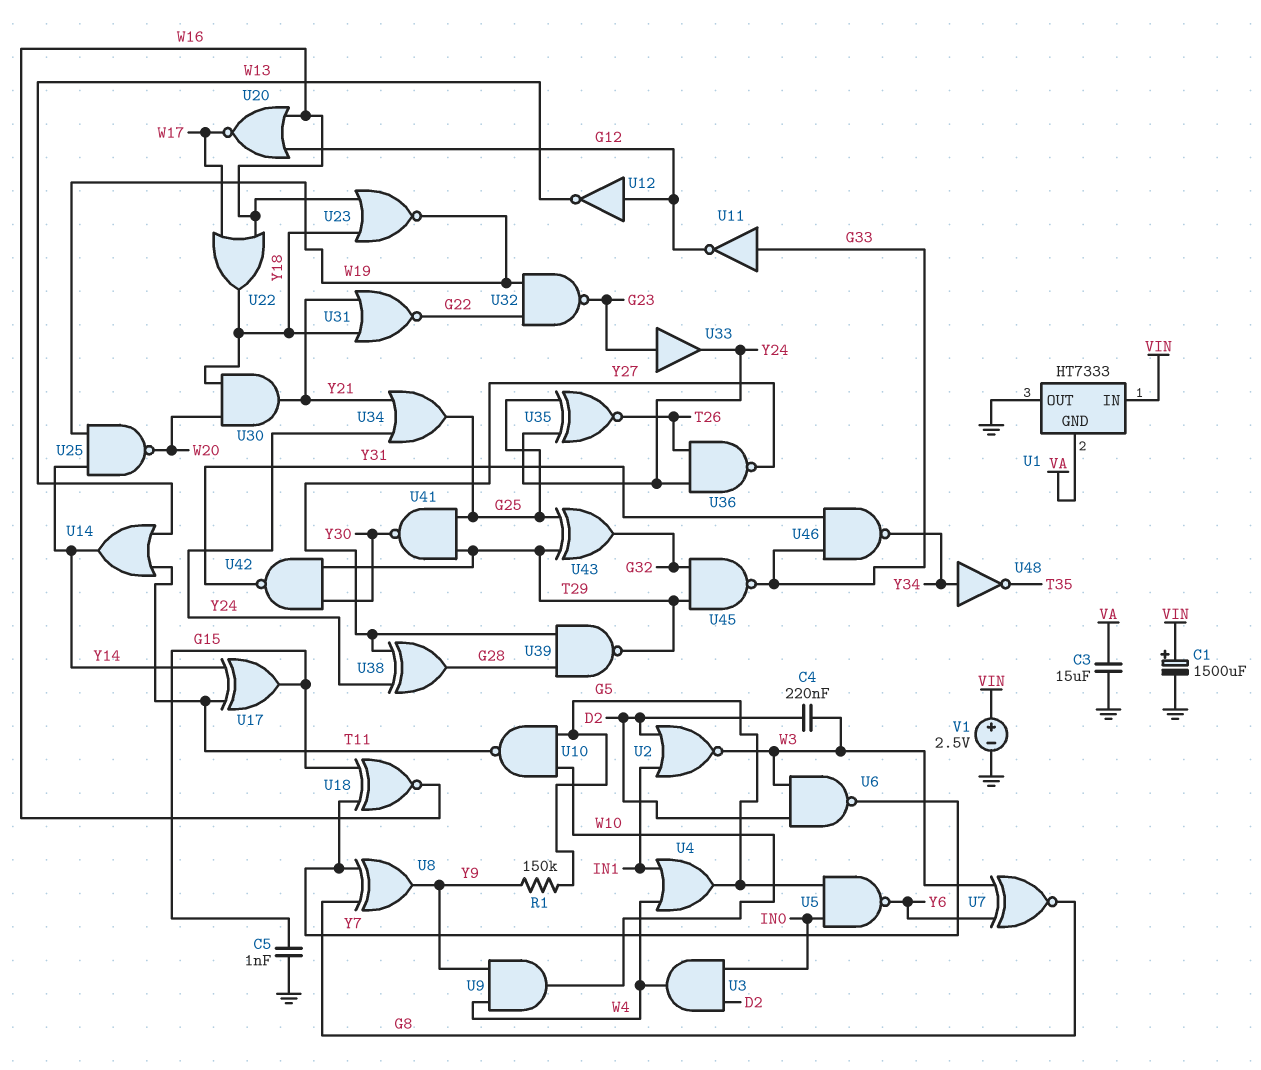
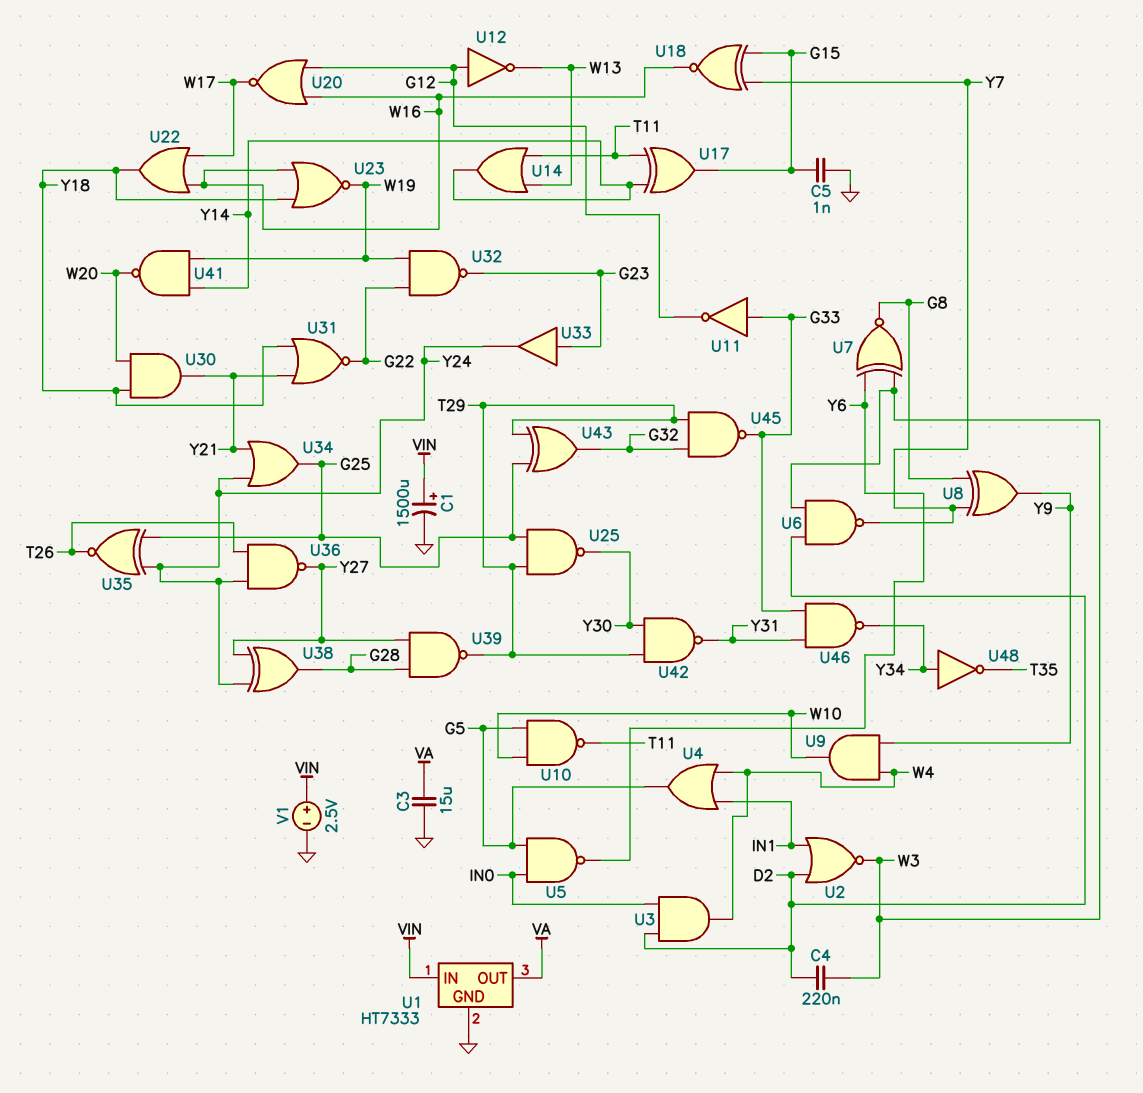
R1: 150k (G5, Y9) -> none
U1 pin GND: VA -> GND
U1 pin OUT: GND -> VA
U25: NAND (in W19, in Y14, out W20) -> NAND (in G25, in T29, out Y30)
U41: NAND (in G25, in T29, out Y30) -> NAND (in W19, in Y14, out W20)

